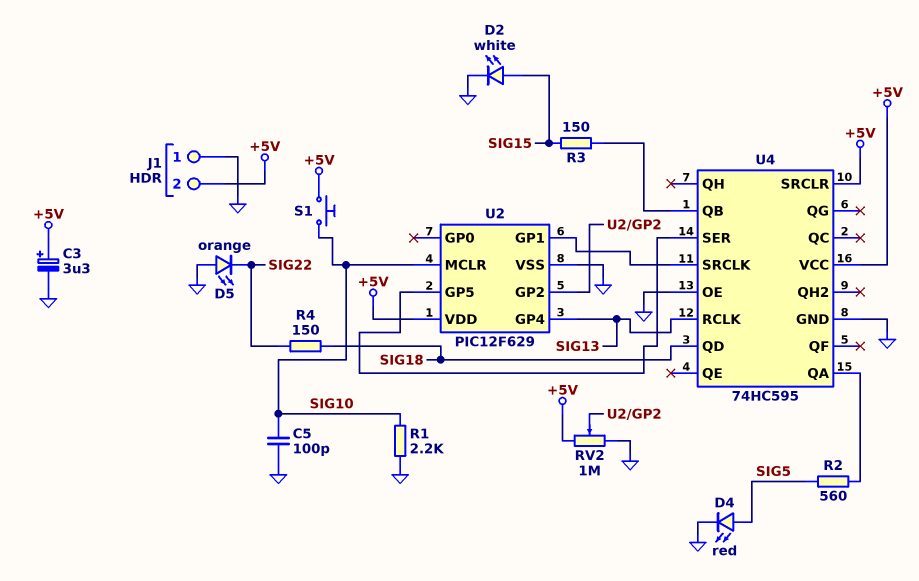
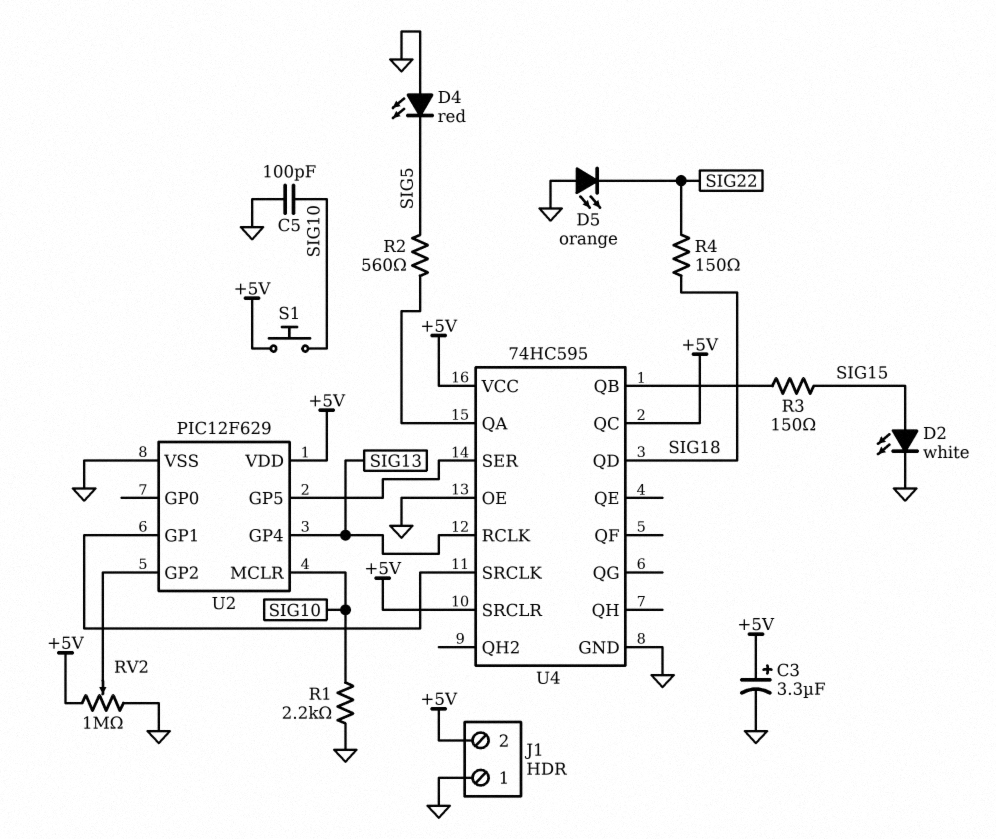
D4: LED red (A SIG5, K GND) -> LED red (A GND, K SIG5)
U4 pin QC: none -> +5V

